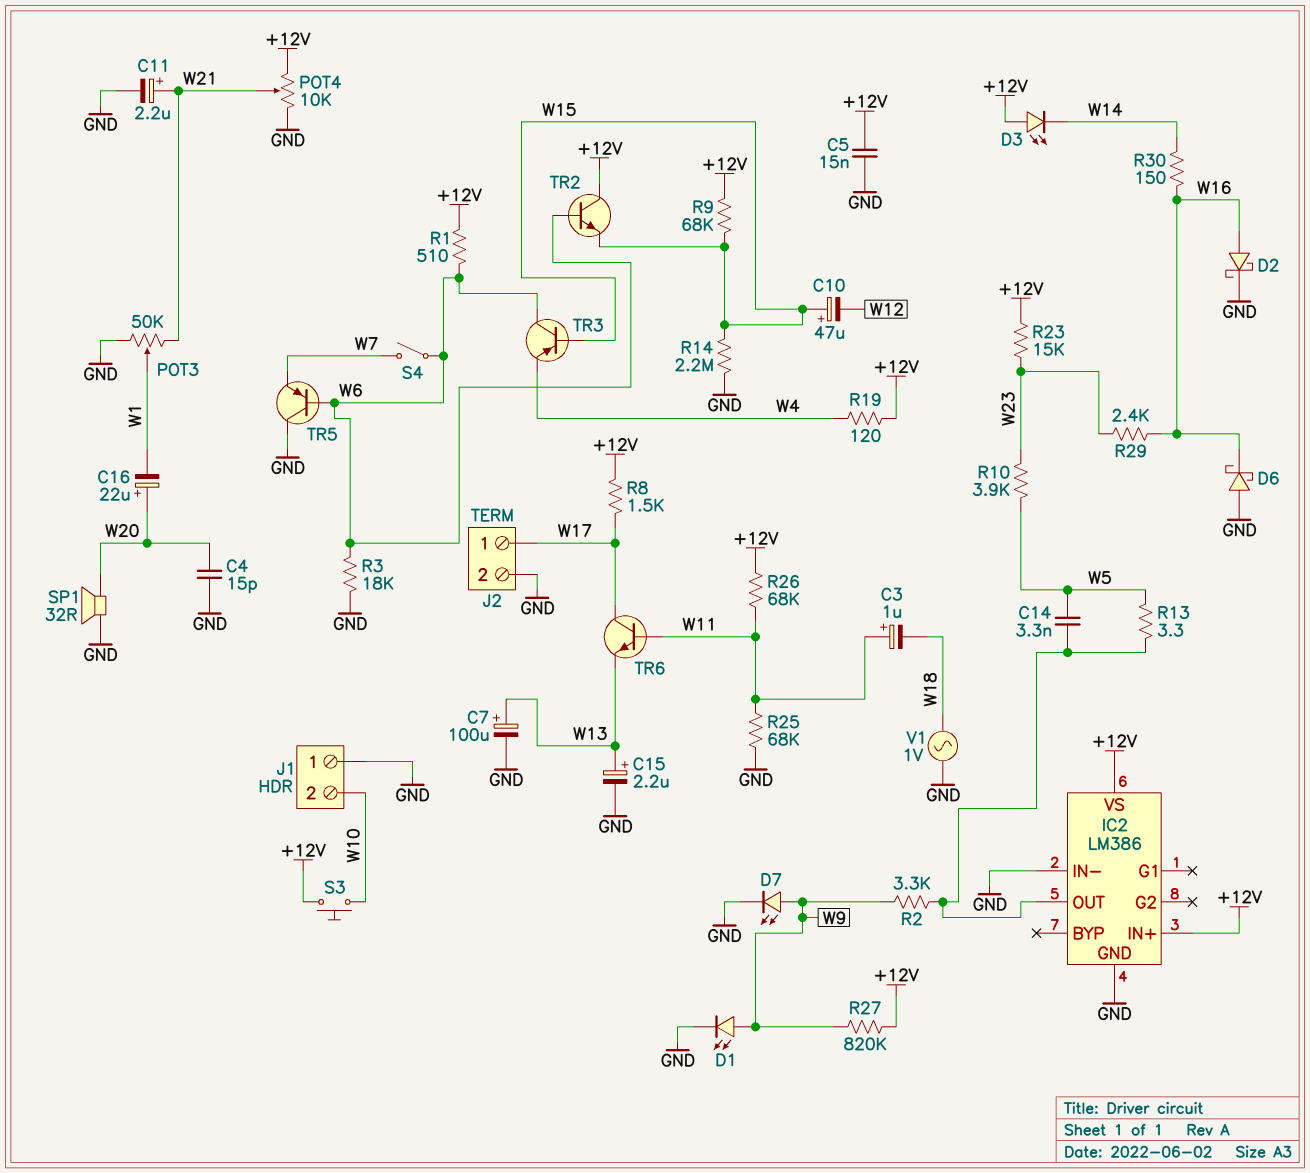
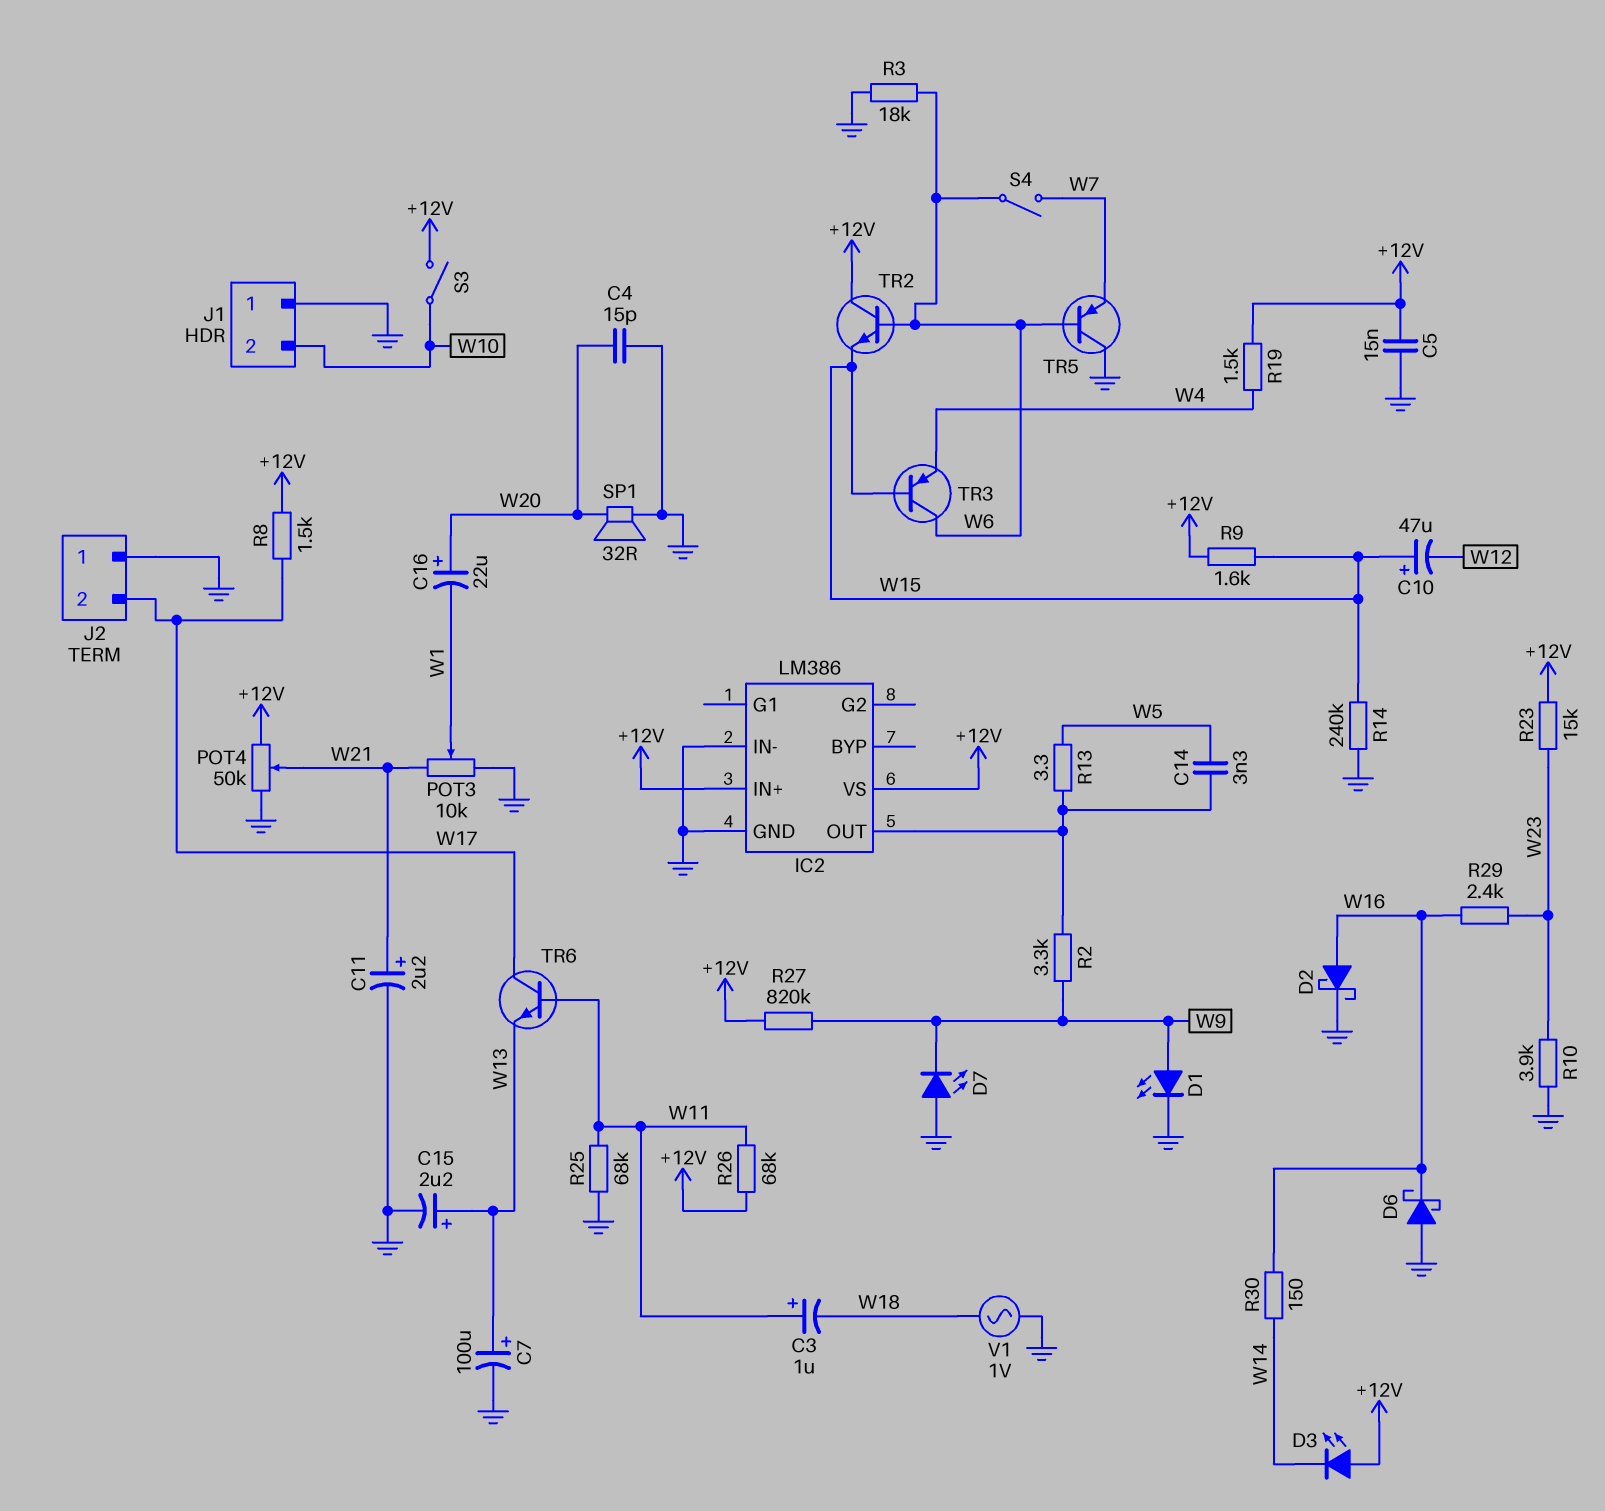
D7: LED (A W9, K GND) -> LED (A GND, K W9)
J2 pin 1: W17 -> GND
J2 pin 2: GND -> W17
POT3: 50k (GND, W21, wiper W1) -> 10k (GND, W21, wiper W1)
POT4: 10k (+12V, GND, wiper W21) -> 50k (+12V, GND, wiper W21)
R1: 510 (+12V, W6) -> none
R9: 68k (+12V, W15) -> 1.6k (+12V, W15)
R10: 3.9k (W5, W23) -> 3.9k (GND, W23)
R14: 2.2M (GND, W15) -> 240k (GND, W15)
R19: 120 (+12V, W4) -> 1.5k (+12V, W4)
S3: button (+12V, W10) -> switch (+12V, W10)

